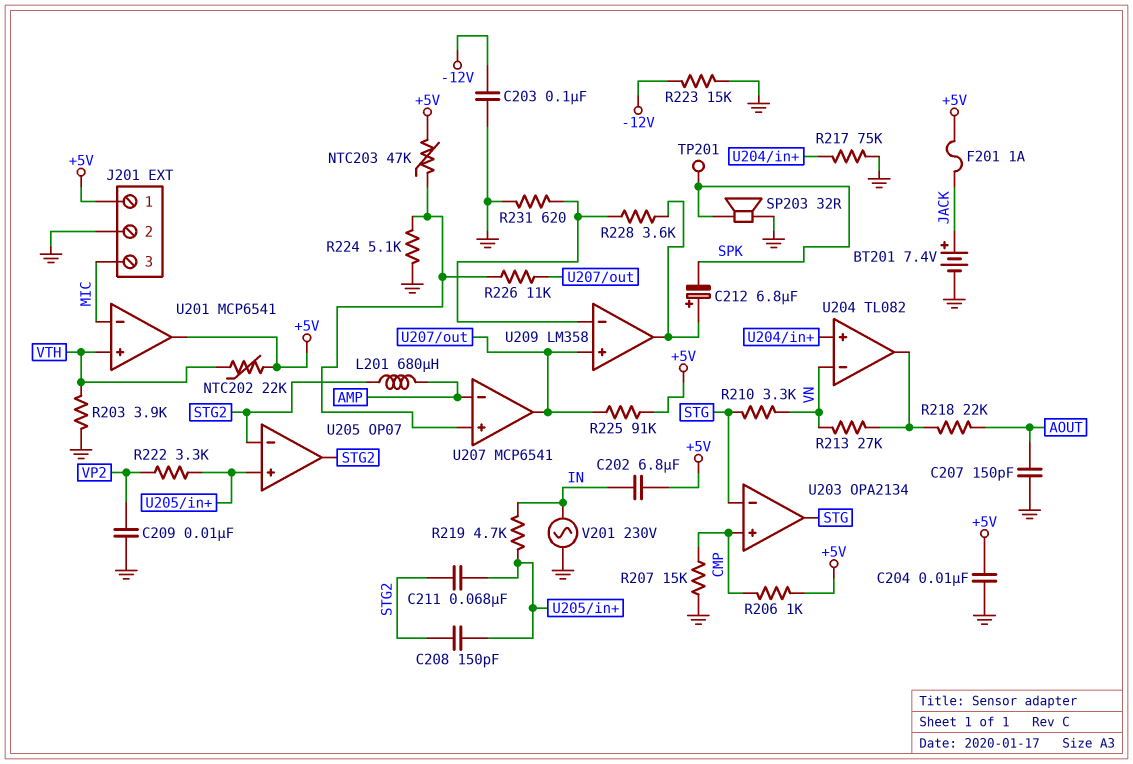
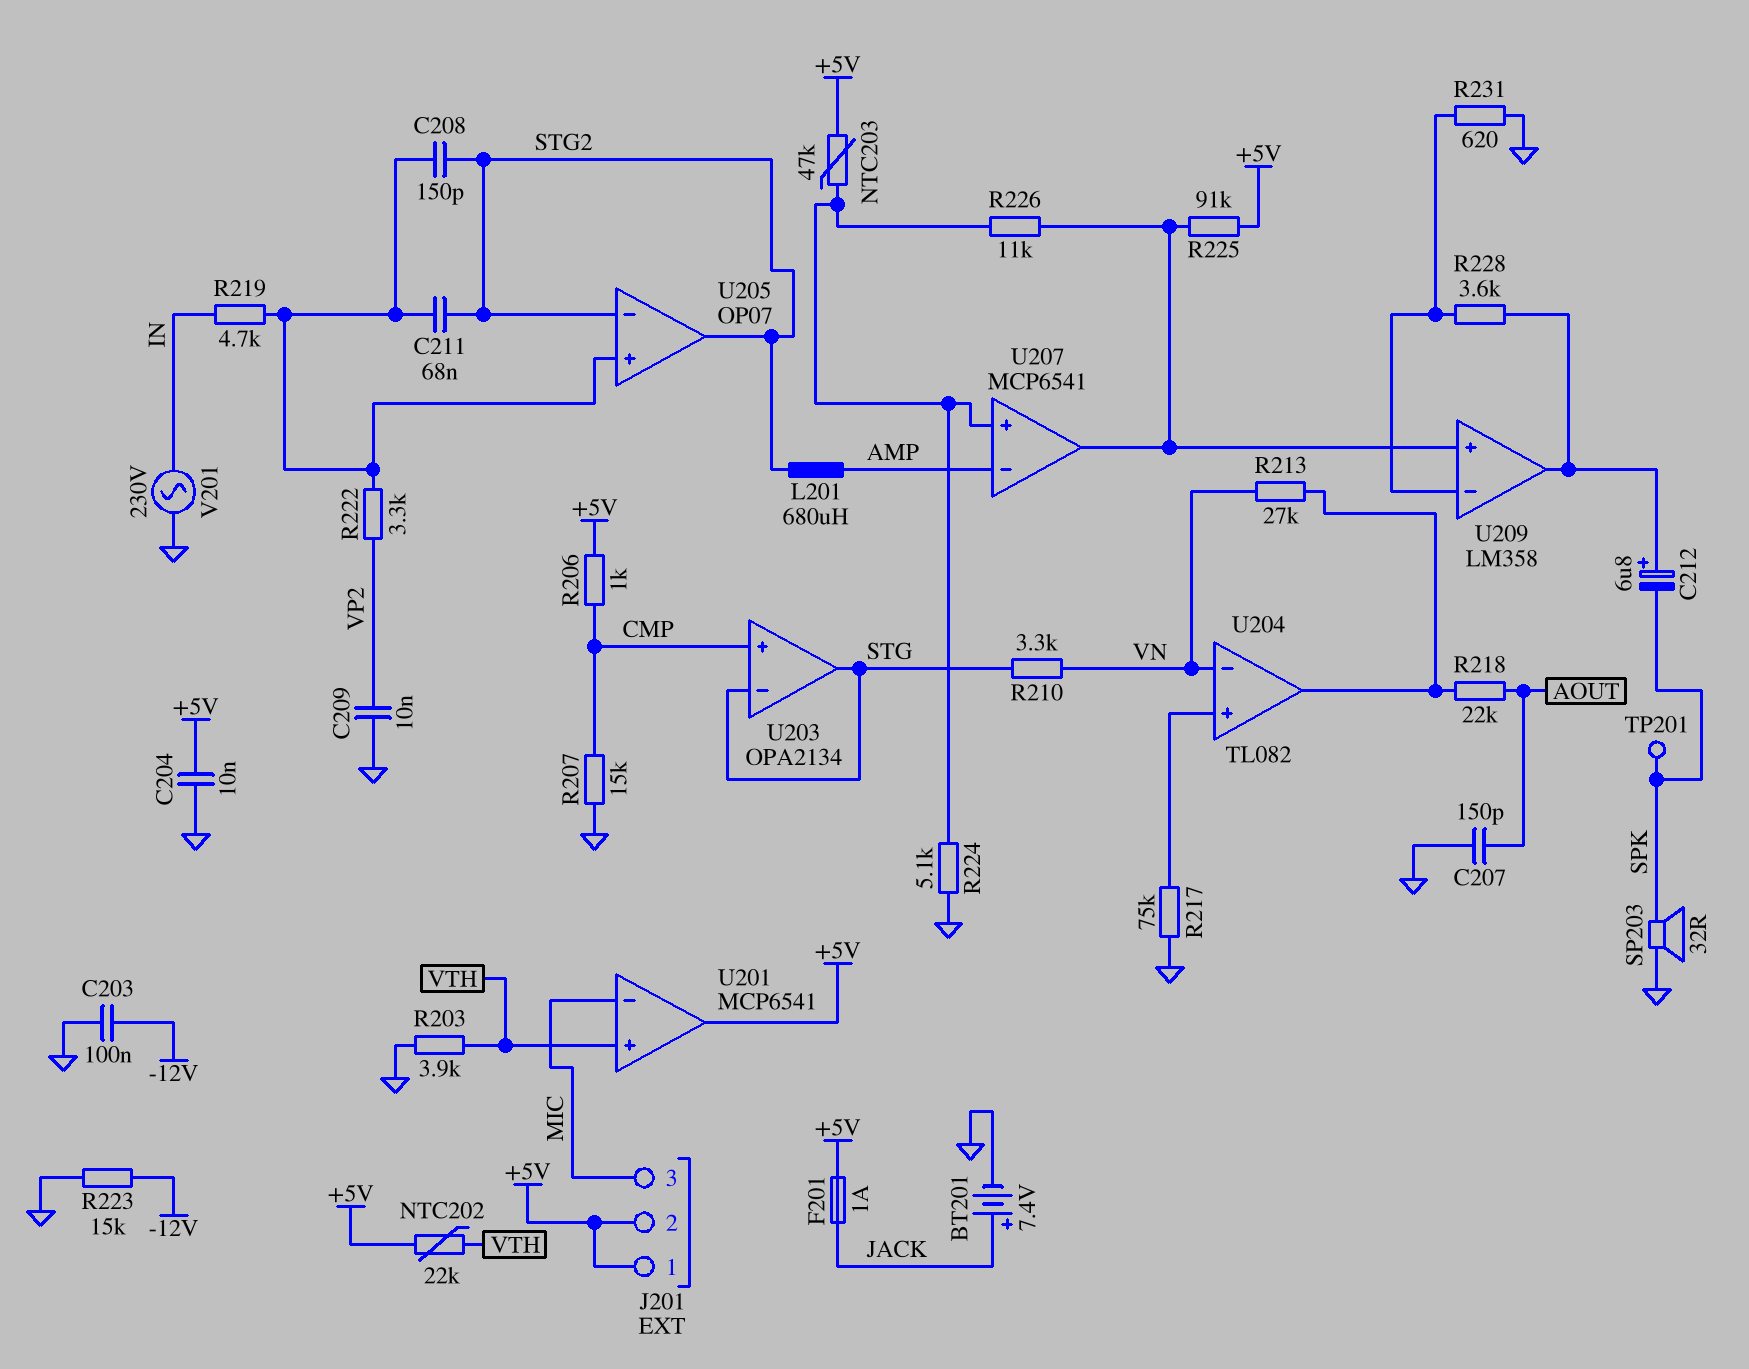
C202: 6.8uF (+5V, IN) -> none
J201 pin 2: GND -> +5V

